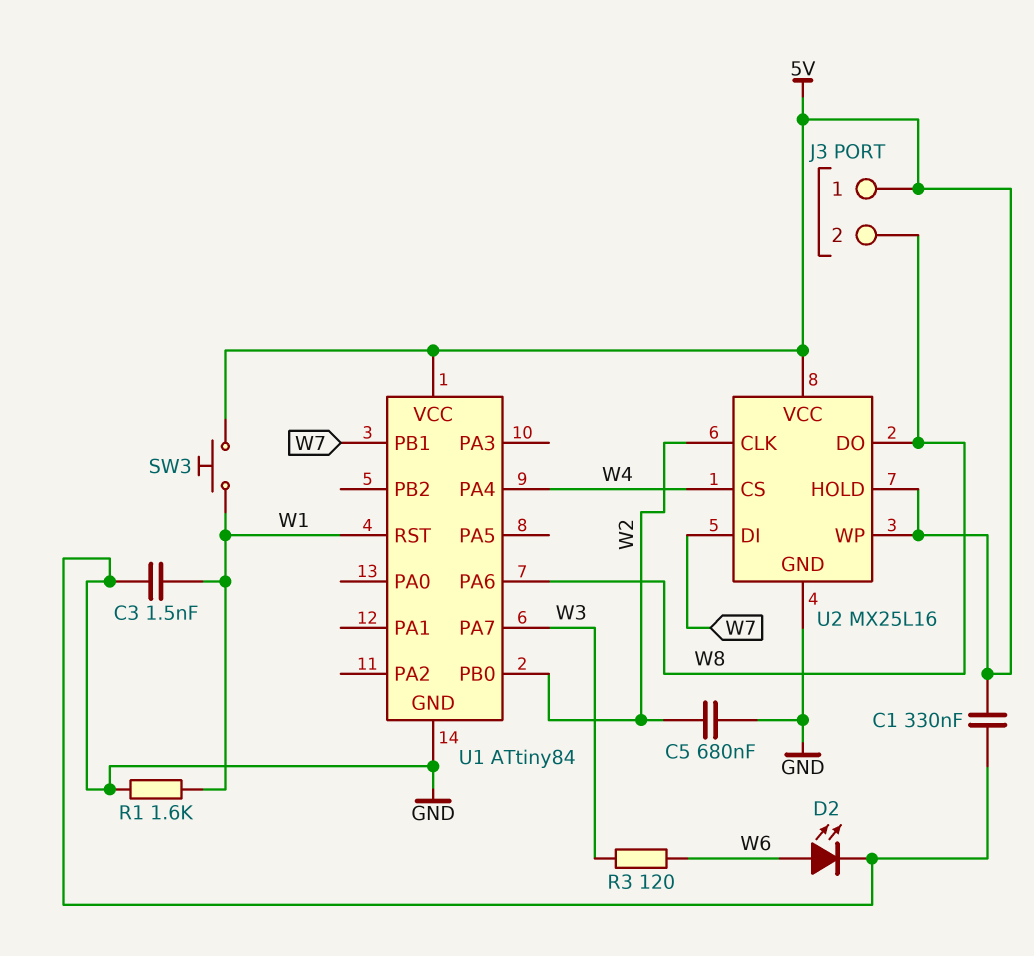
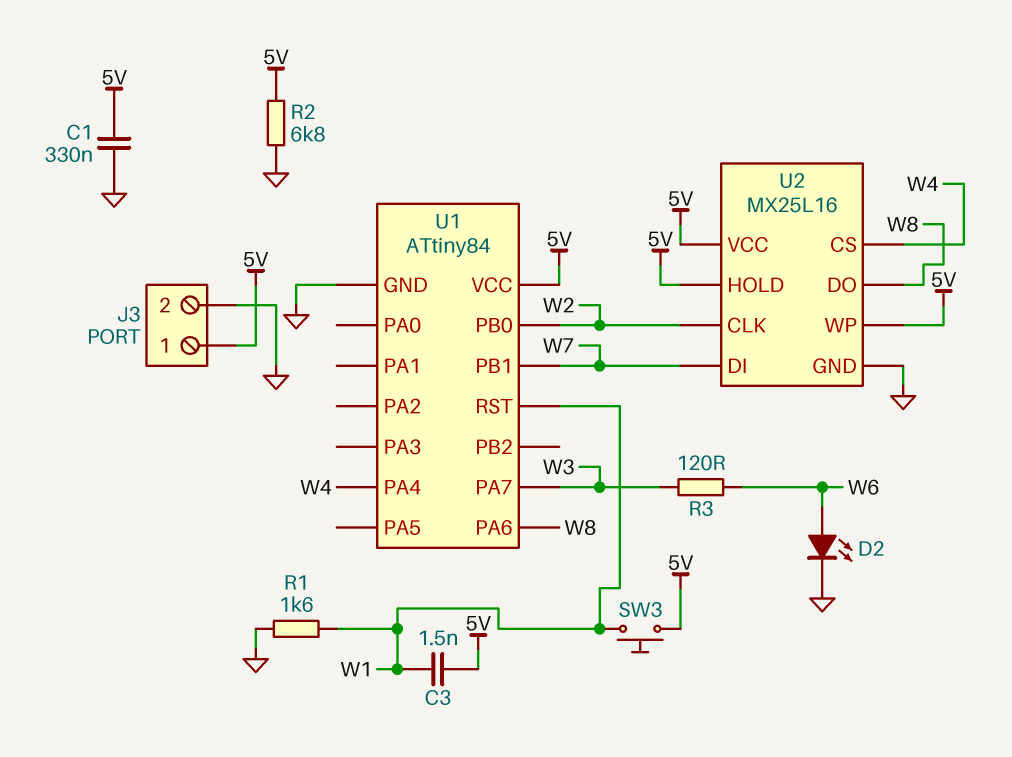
C3: 1.5nF (GND, W1) -> 1.5nF (5V, W1)
C5: 680nF (GND, W2) -> none
J3 pin 2: W8 -> GND
R2: none -> 6.8k (5V, GND)

